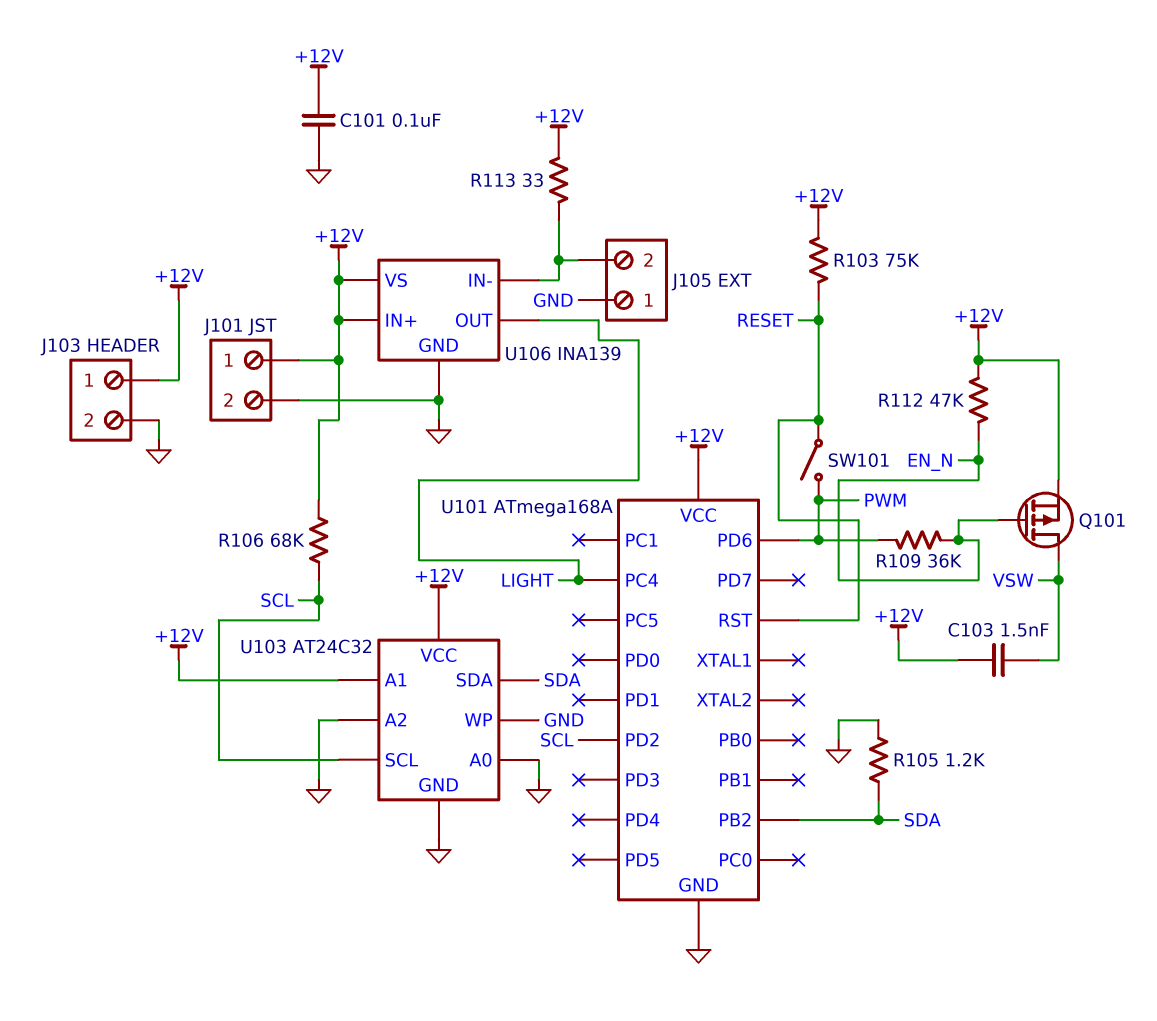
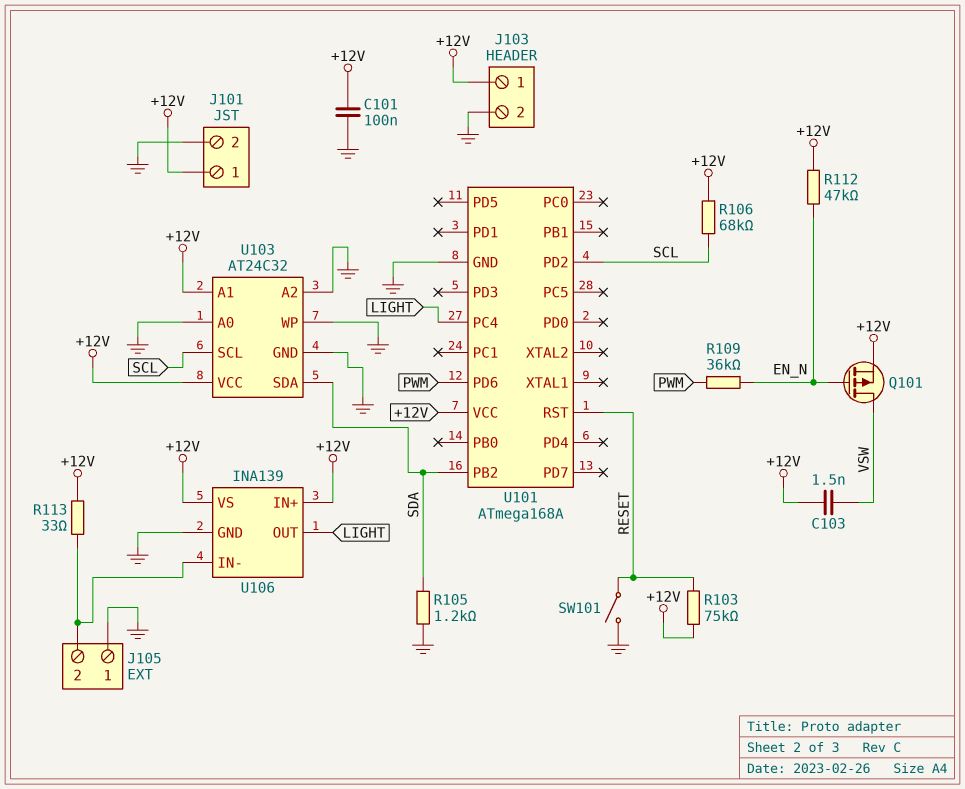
SW101: switch (PWM, RESET) -> switch (GND, RESET)

